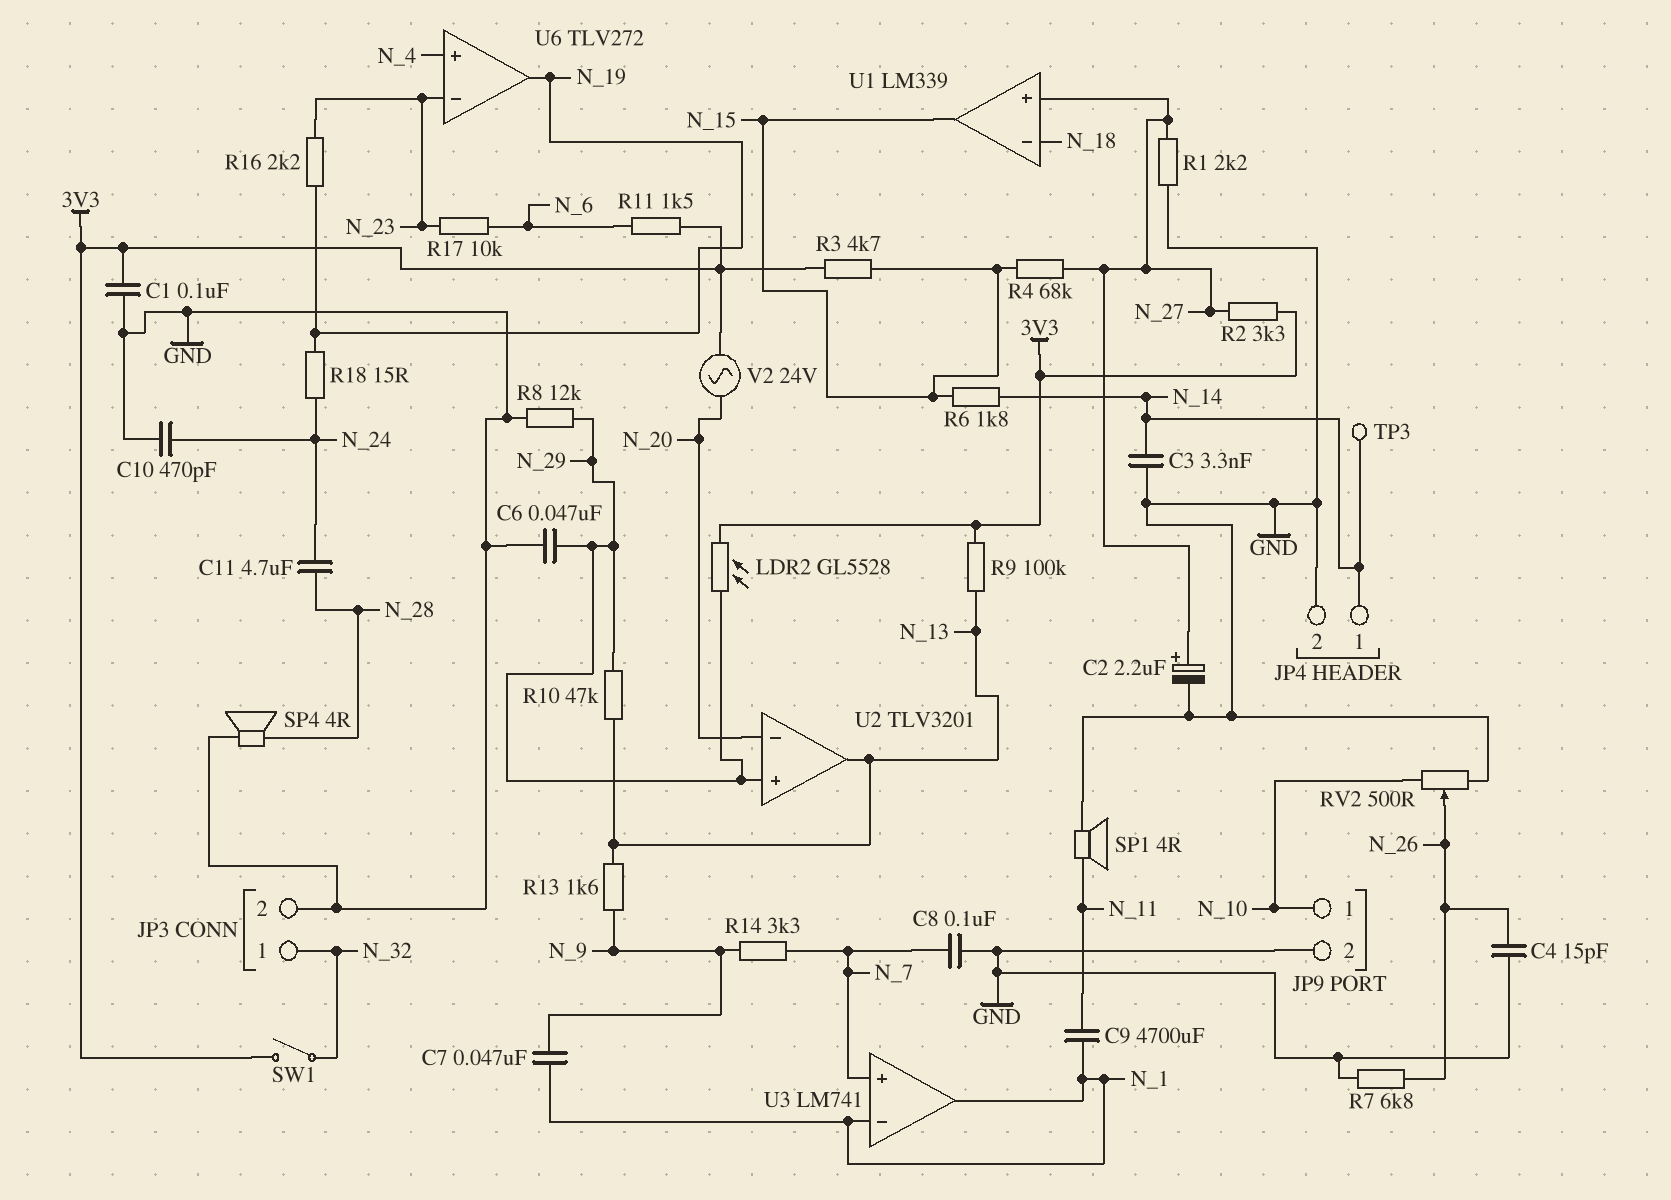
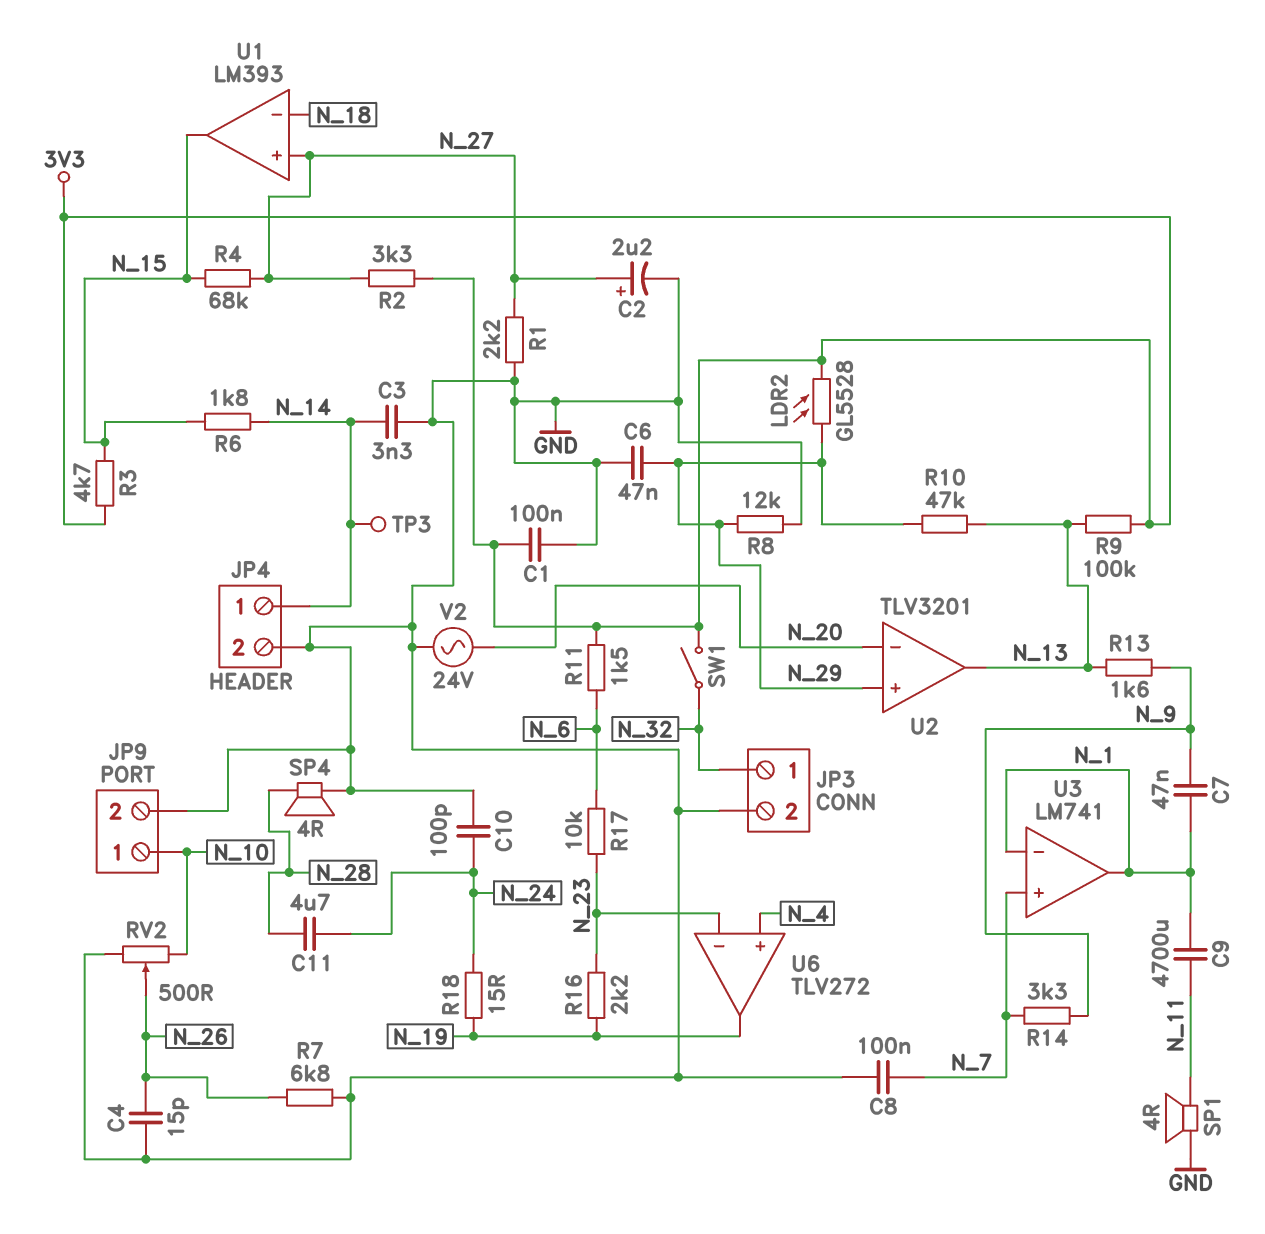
C10: 470pF (GND, N_24) -> 100pF (GND, N_24)
U1: LM339 -> LM393
V2: AC 24V (3V3, N_20) -> AC 24V (GND, N_20)

